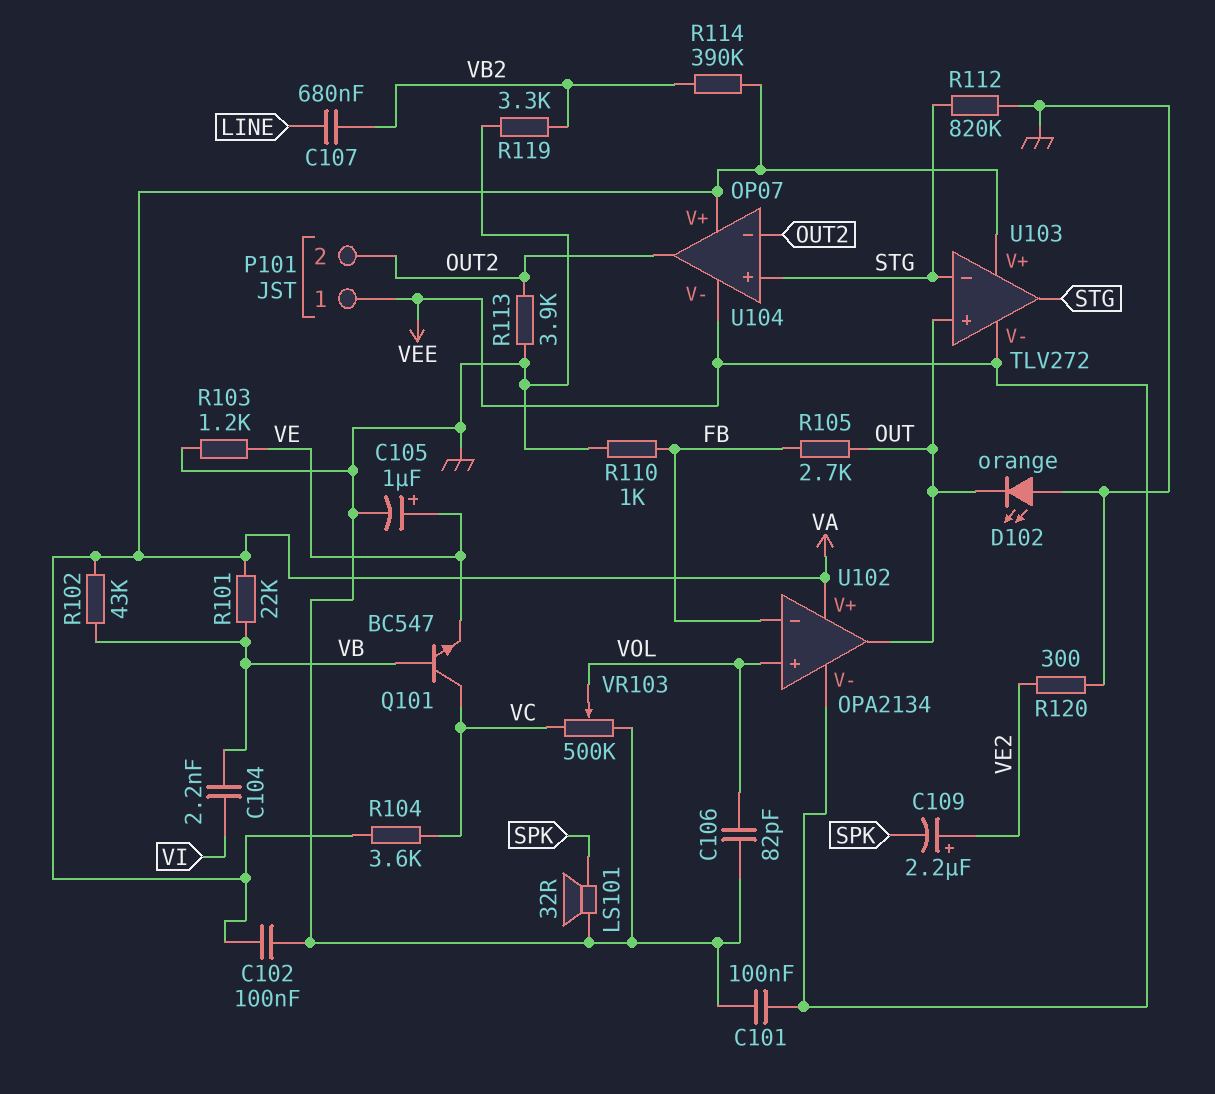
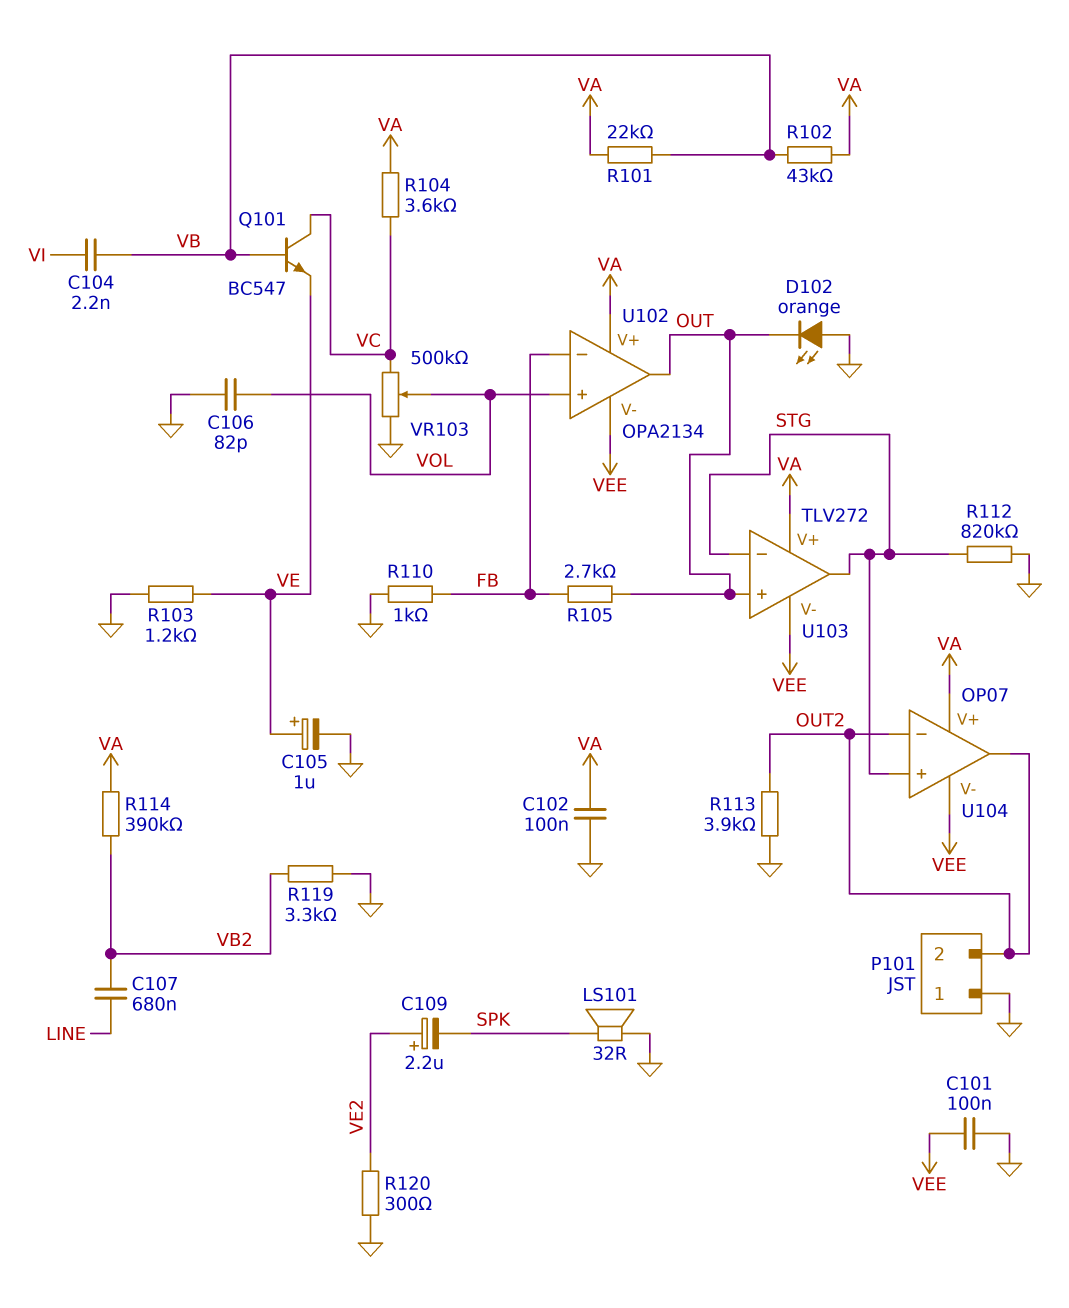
P101 pin 1: VEE -> GND

